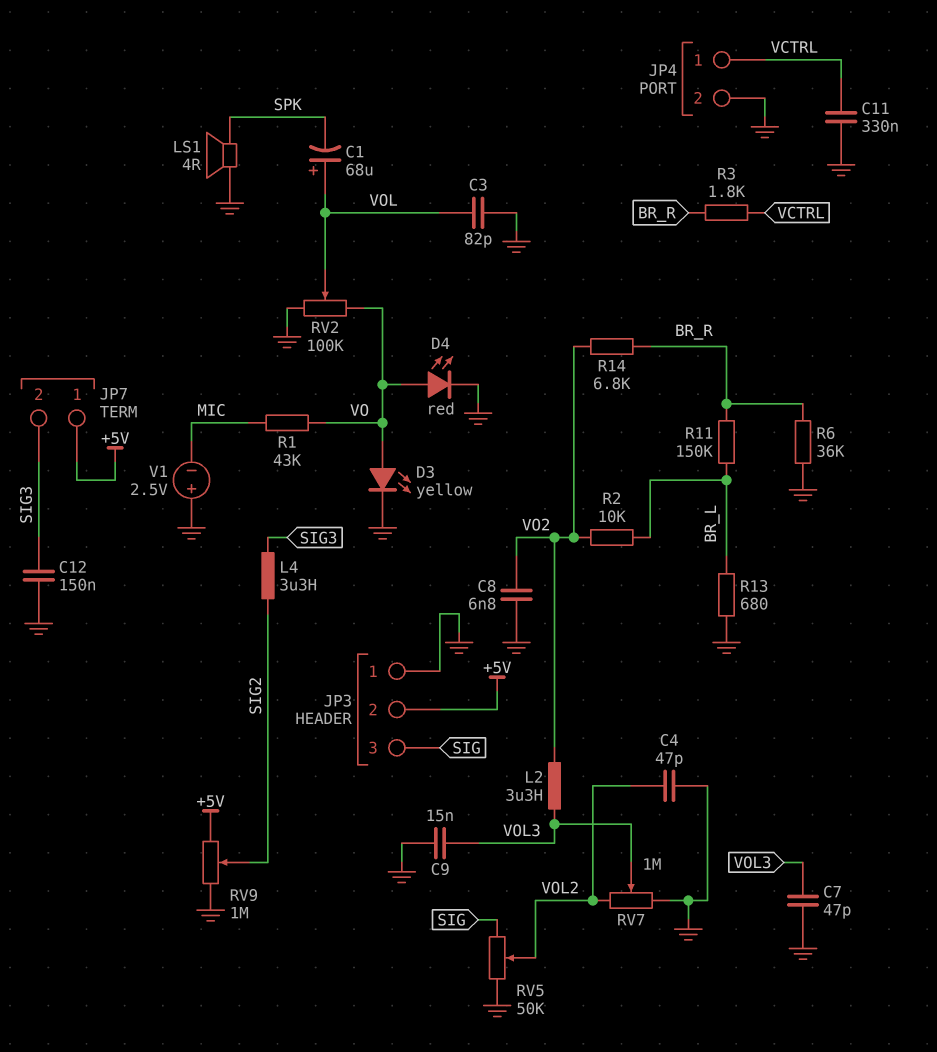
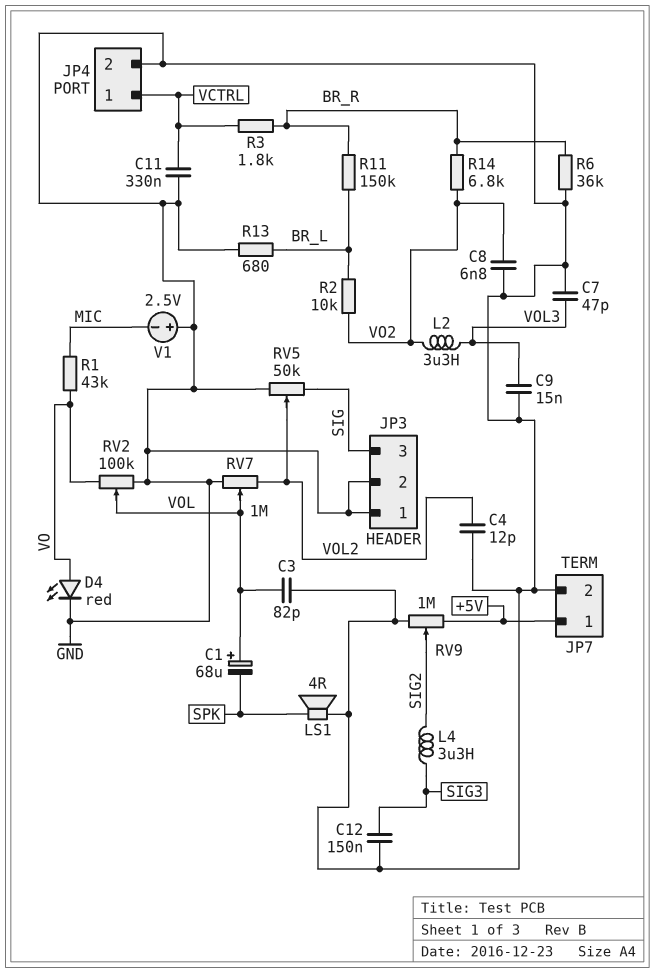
C4: 47pF (GND, VOL2) -> 12pF (GND, VOL2)
D3: LED yellow (A VO, K GND) -> none
JP3 pin 2: +5V -> GND
JP7 pin 2: SIG3 -> GND
RV7: 1M (GND, VOL2, wiper VOL3) -> 1M (GND, VOL2, wiper VOL)

